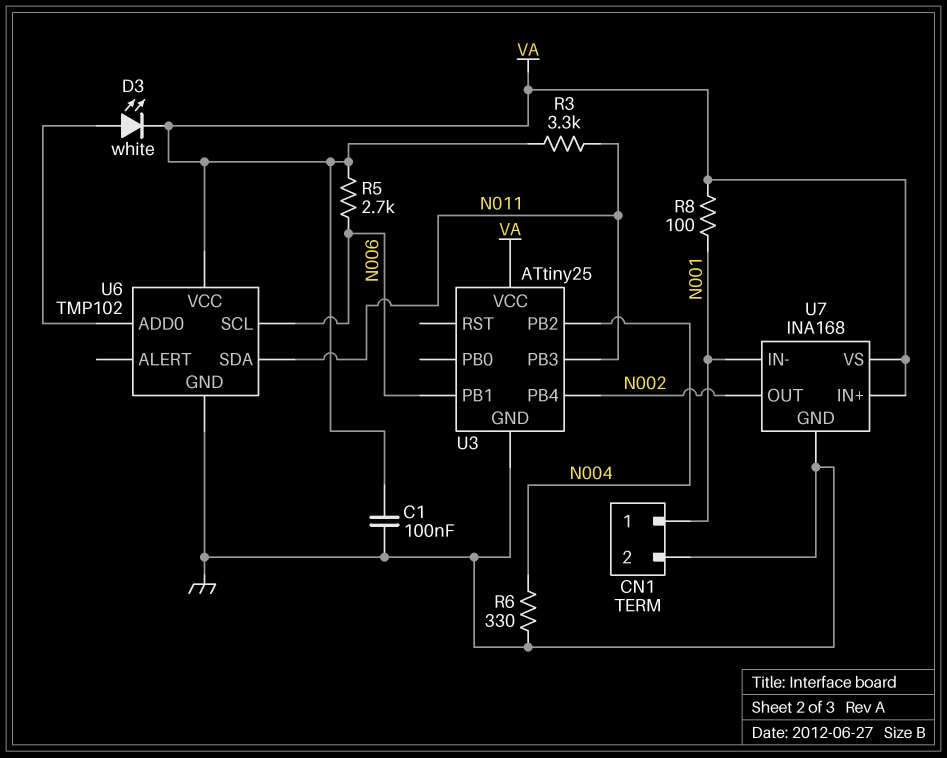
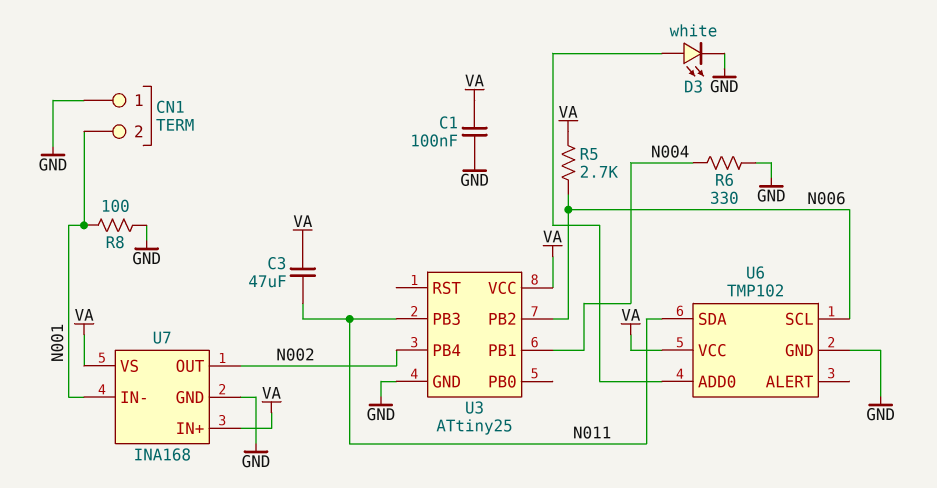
C3: none -> 47uF (N011, VA)
CN1 pin 1: N001 -> GND
CN1 pin 2: GND -> N001
D3: LED white (A U6/ADD0, K VA) -> LED white (A U6/ADD0, K GND)
R3: 3.3k (N011, VA) -> none
R8: 100 (N001, VA) -> 100 (GND, N001)
U3 pin PB1: N006 -> N004
U3 pin PB2: N004 -> N006

